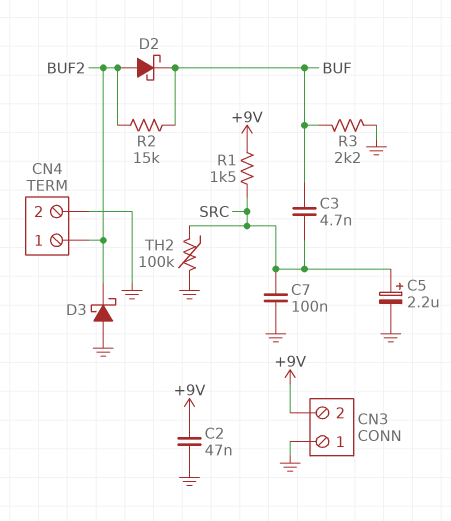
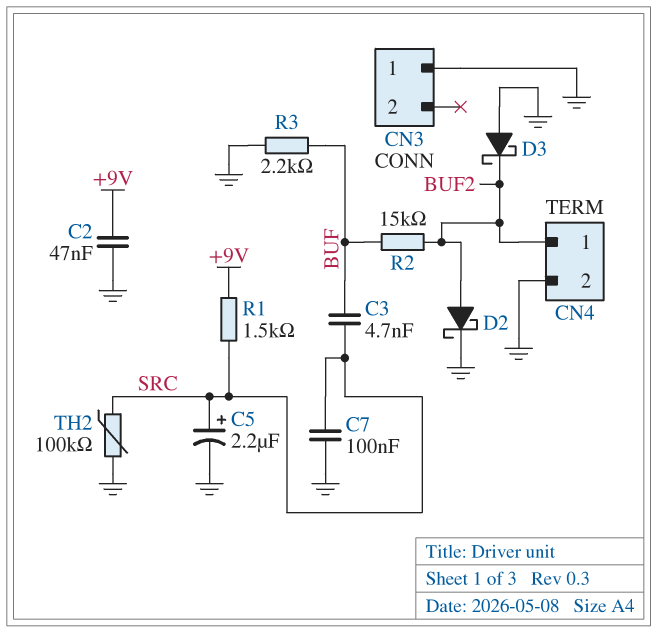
CN3 pin 2: +9V -> none
D2: schottky (A BUF2, K BUF) -> schottky (A BUF2, K GND)

